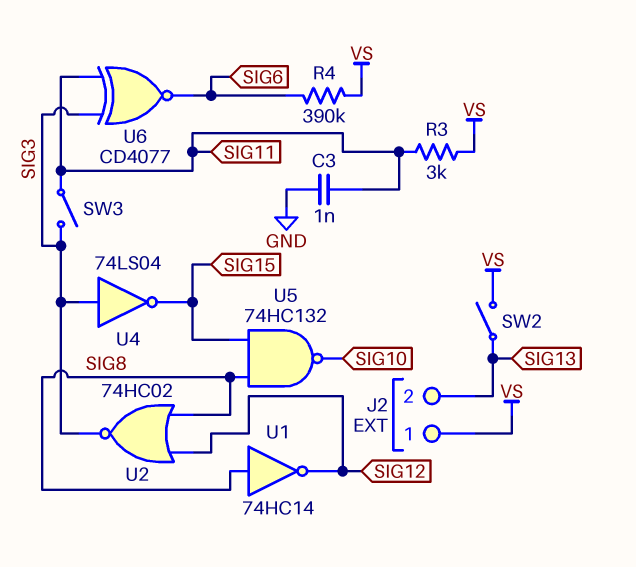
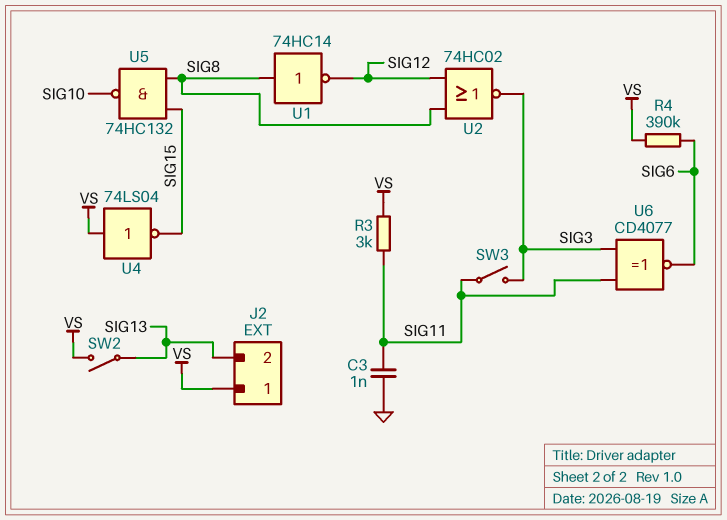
U4: NOT 74LS04 (in SIG3, out SIG15) -> NOT 74LS04 (in VS, out SIG15)

